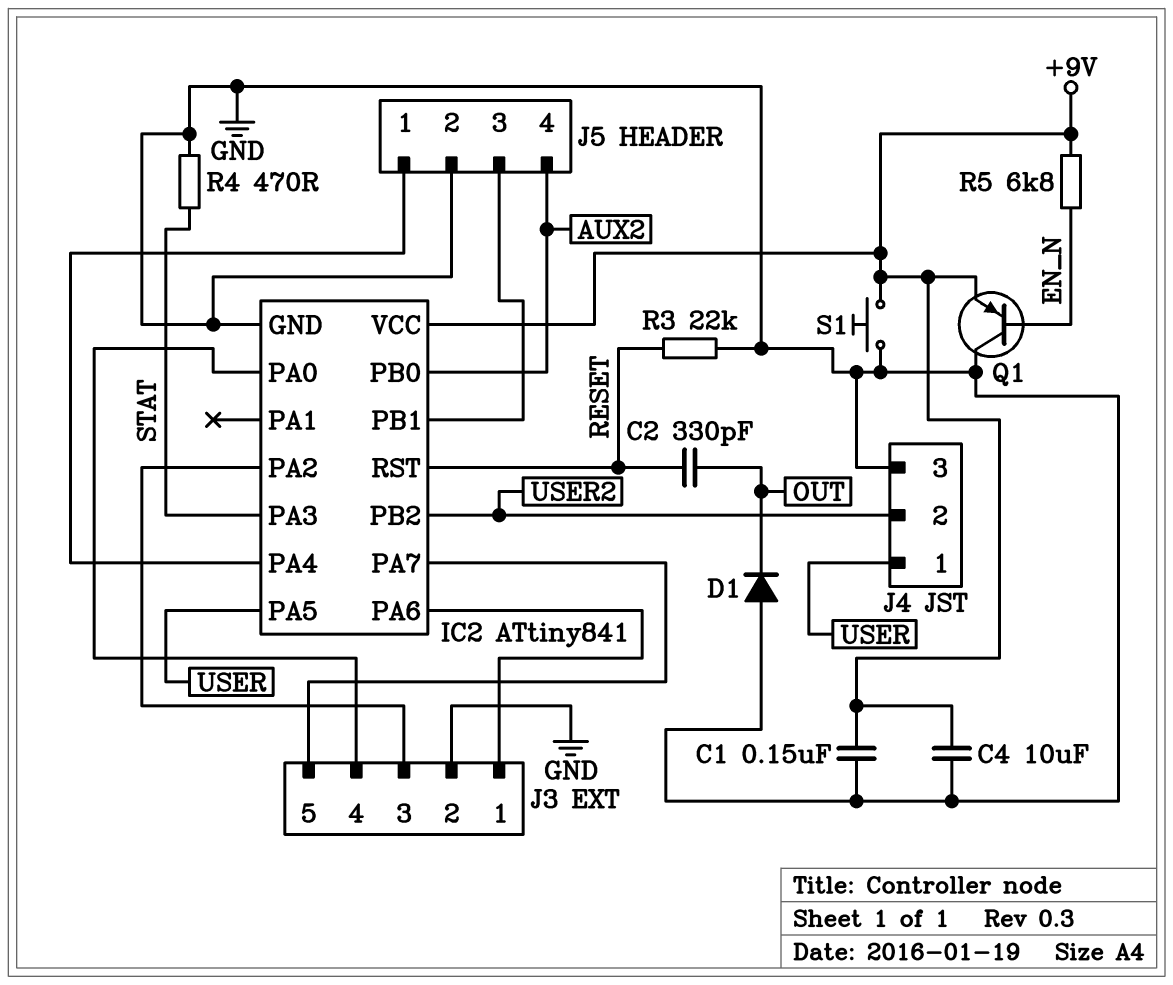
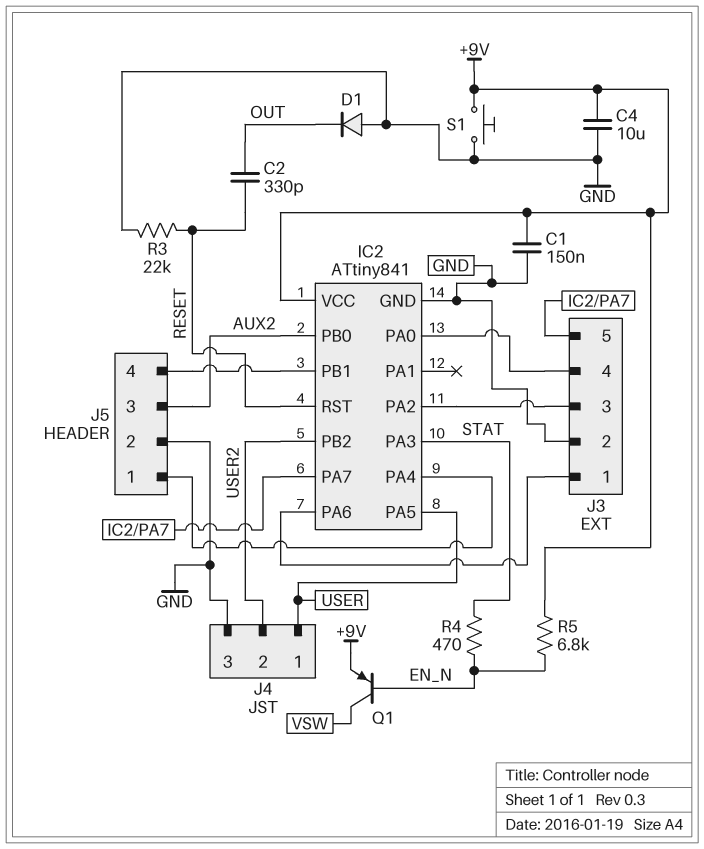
J5 pin 3: IC2/PB1 -> AUX2
J5 pin 4: AUX2 -> IC2/PB1
Q1: PNP (B EN_N, C GND, E +9V) -> PNP (B EN_N, C VSW, E +9V)
R4: 470 (GND, STAT) -> 470 (EN_N, STAT)

